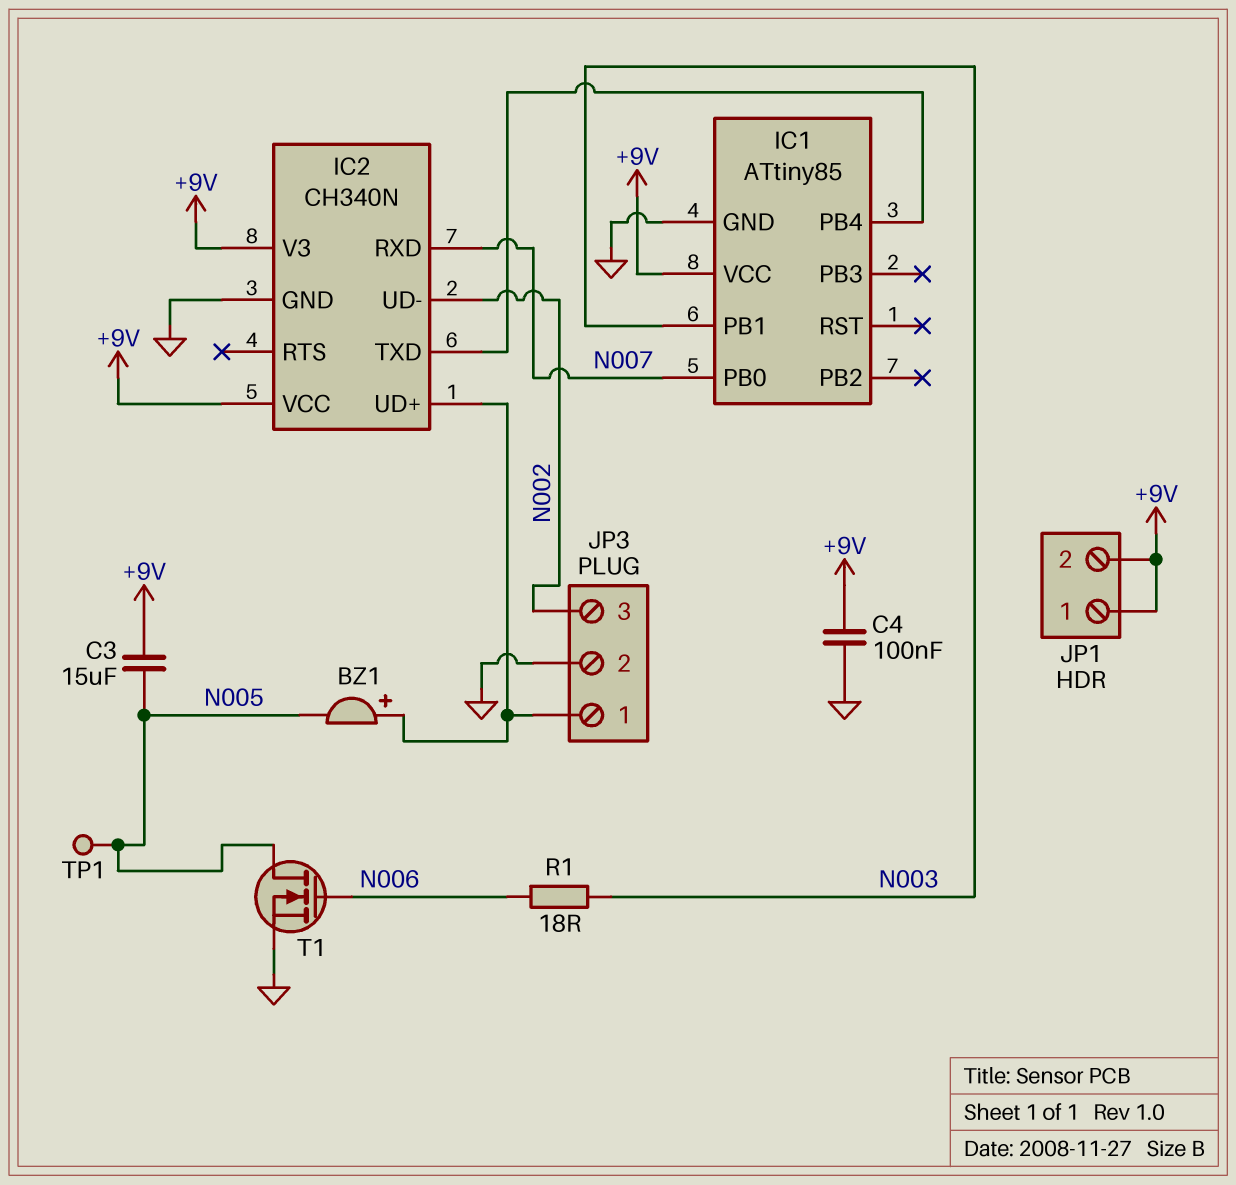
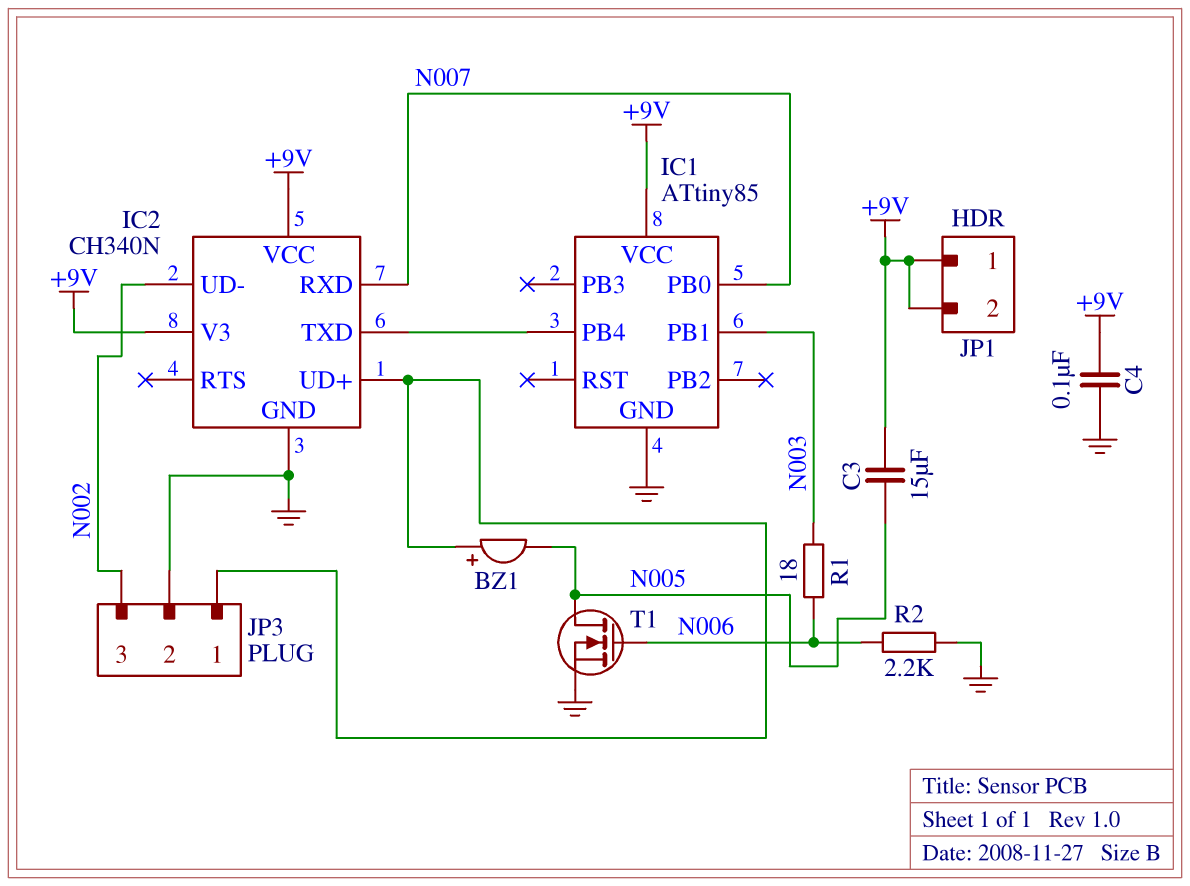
R2: none -> 2.2k (GND, N006)
TP1: test point (N005) -> none

